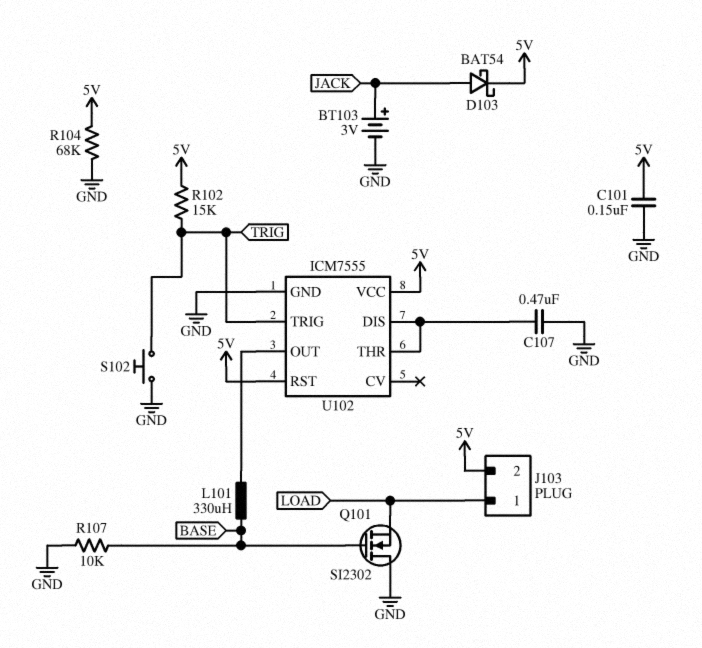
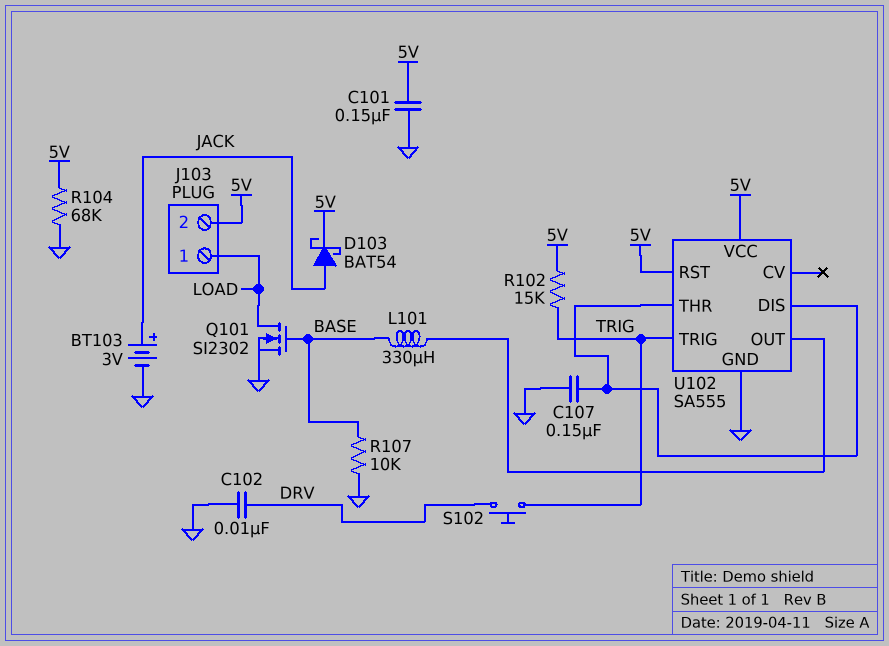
C102: none -> 10nF (DRV, GND)
C107: 470nF (GND, U102/DIS) -> 150nF (GND, U102/DIS)
Q101: NMOS SI2302 (G BASE, D GND, S LOAD) -> NMOS SI2302 (G BASE, D LOAD, S GND)
S102: button (GND, TRIG) -> button (DRV, TRIG)
U102: ICM7555 -> SA555

